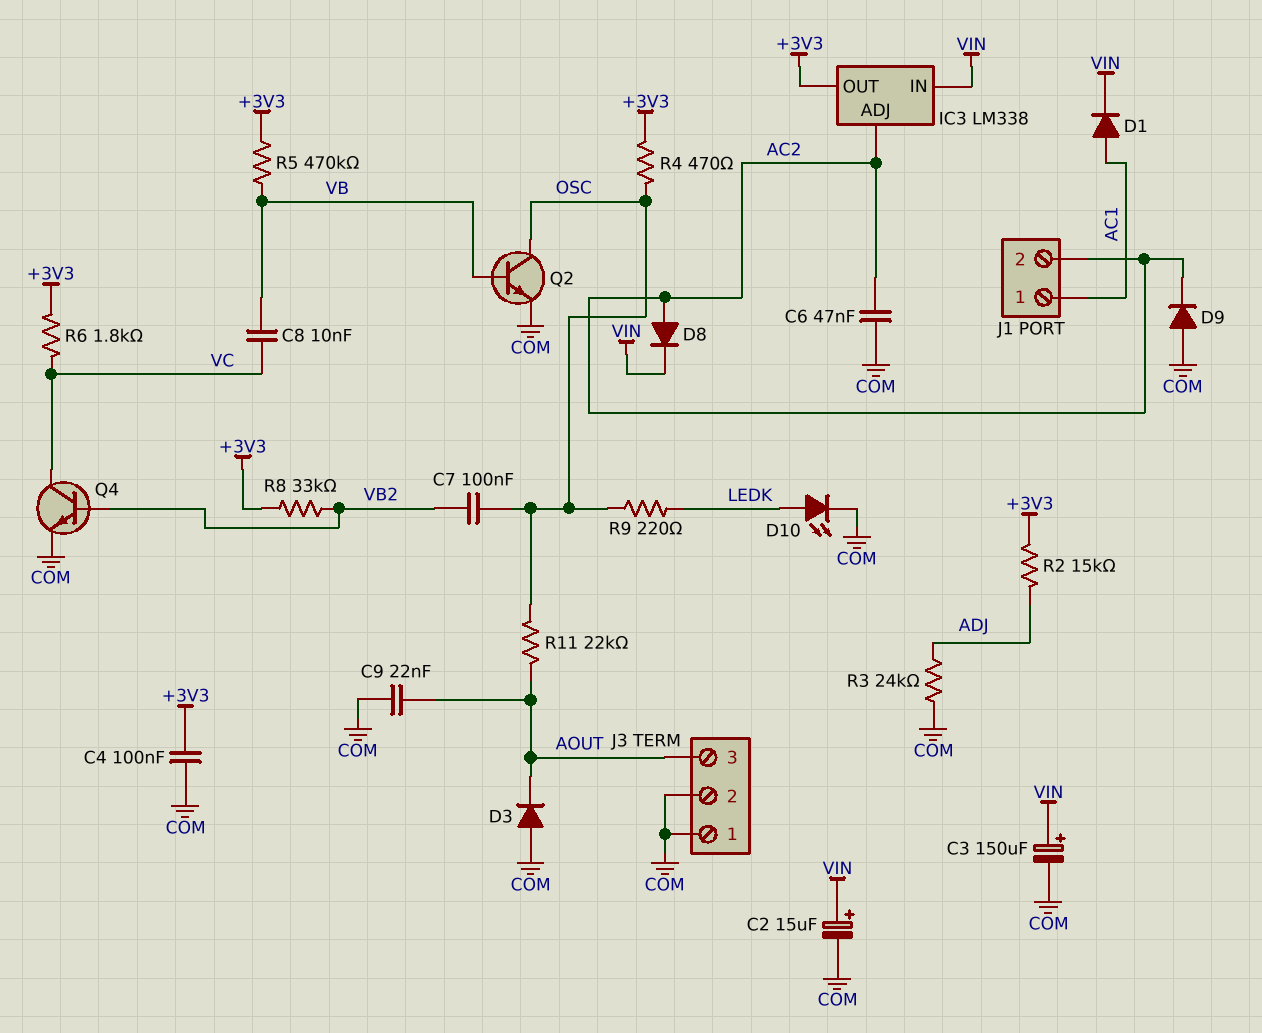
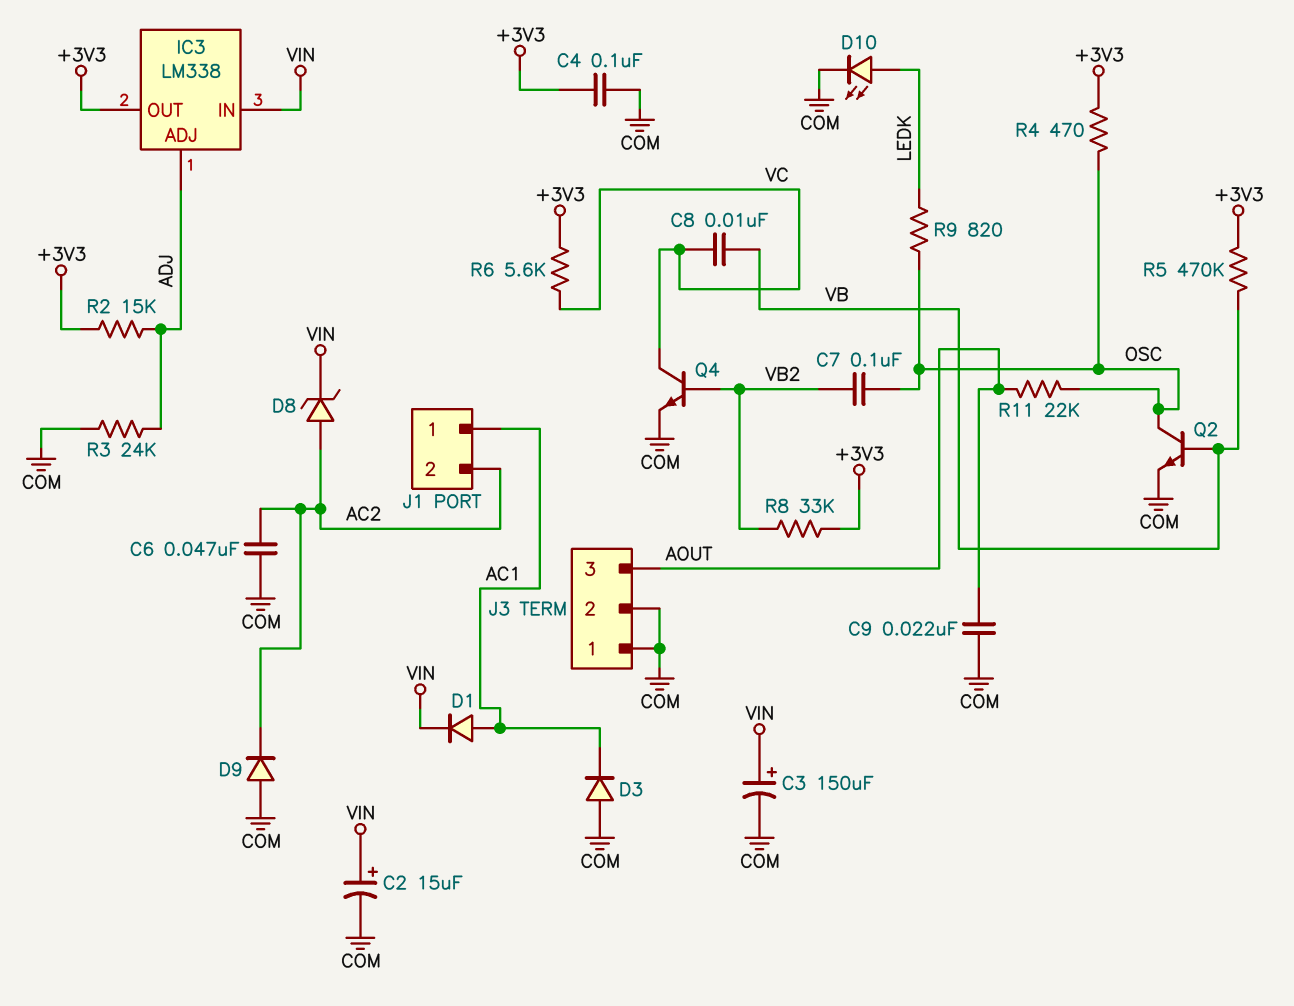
D3: diode (A COM, K AOUT) -> diode (A COM, K AC1)
D8: diode (A AC2, K VIN) -> zener (A AC2, K VIN)
IC3 pin ADJ: AC2 -> ADJ
R6: 1.8k (+3V3, VC) -> 5.6k (+3V3, VC)
R9: 220 (LEDK, OSC) -> 820 (LEDK, OSC)

